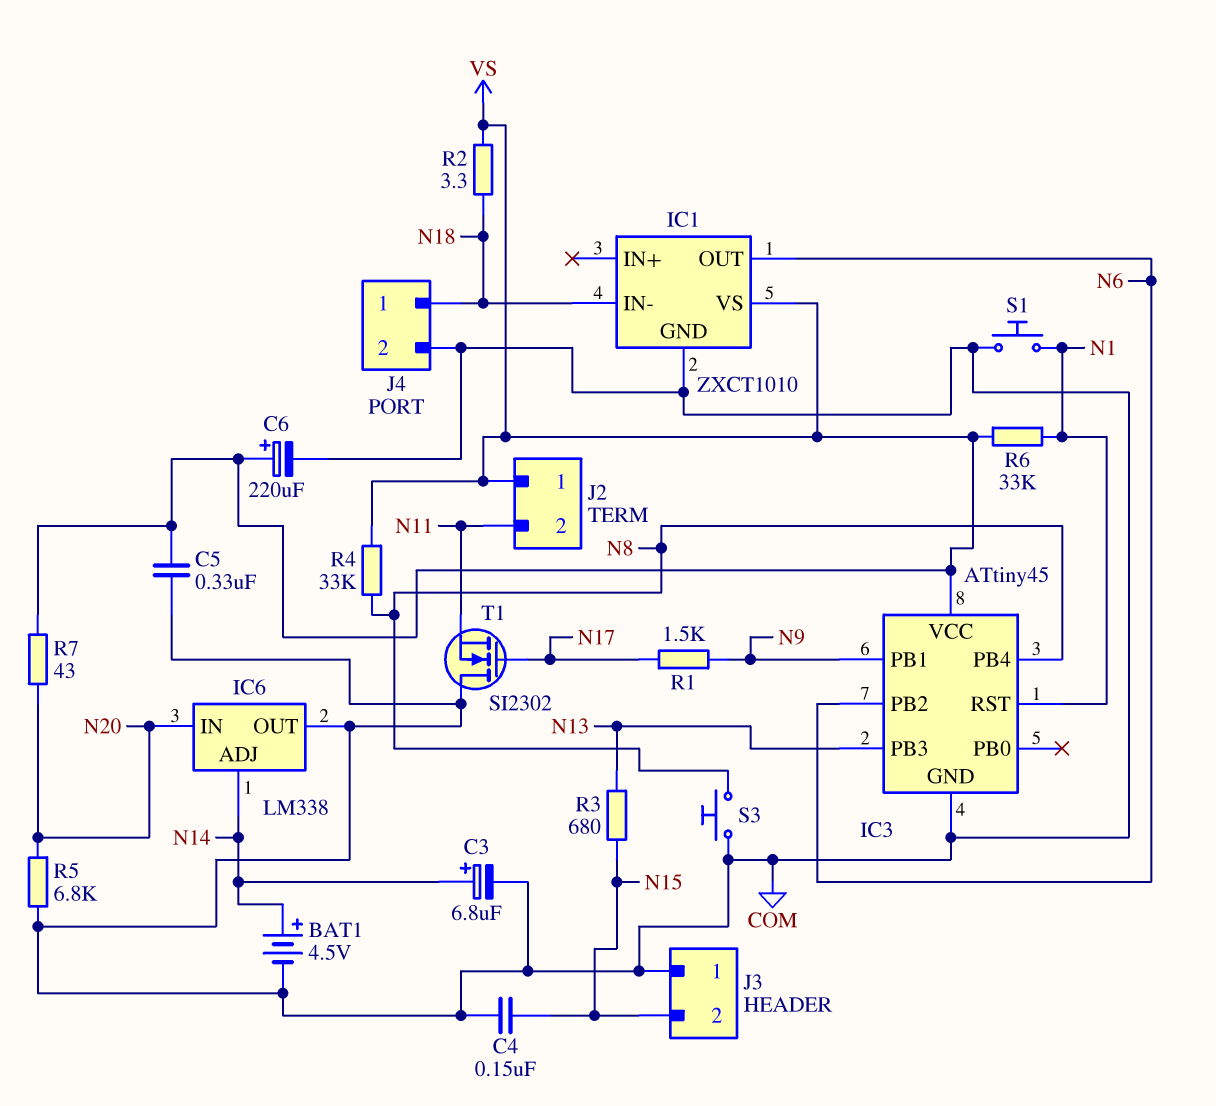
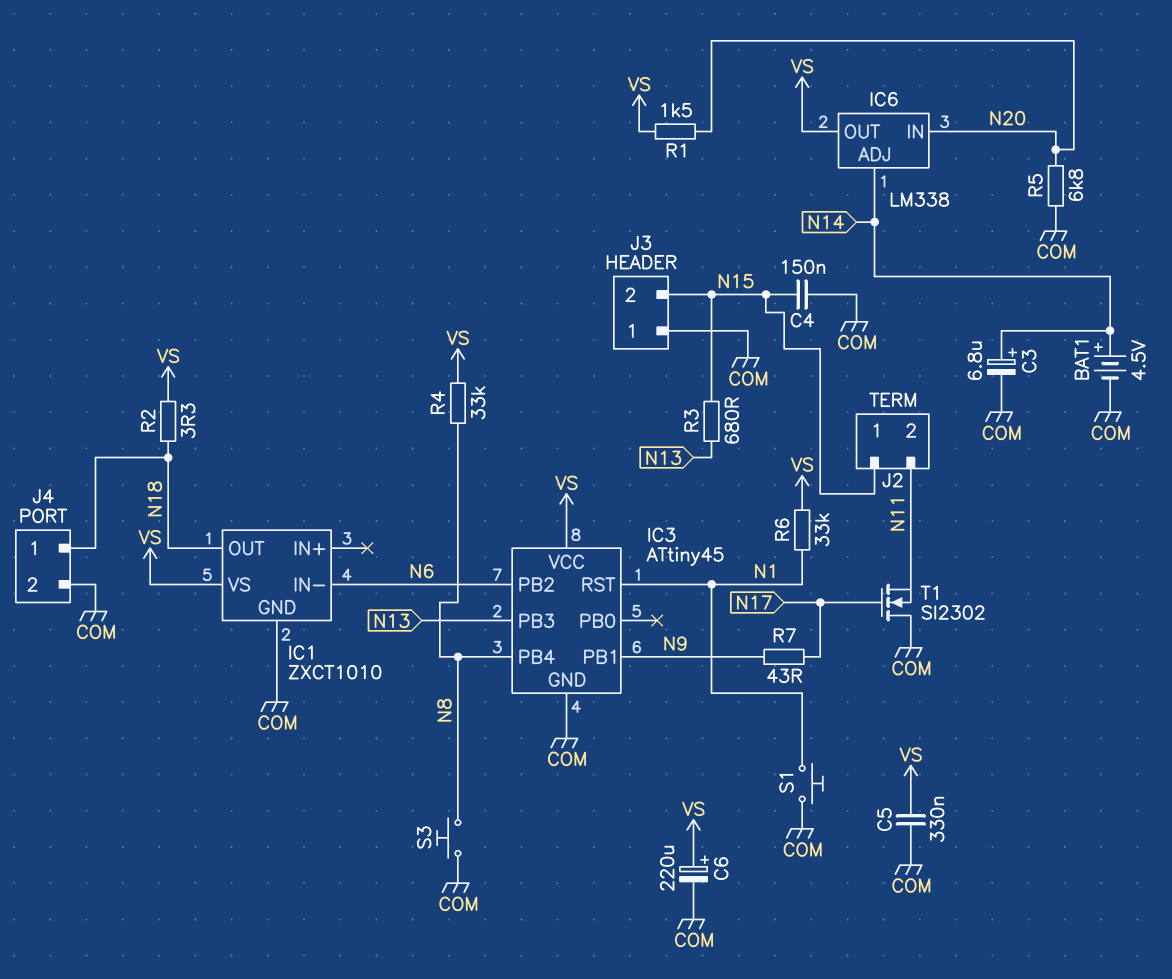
IC1 pin IN-: N18 -> N6
IC1 pin OUT: N6 -> N18
IC6 pin OUT: COM -> VS
J2 pin 1: VS -> N15
R1: 1.5k (N9, N17) -> 1.5k (N20, VS)
R7: 43 (N20, VS) -> 43 (N9, N17)

